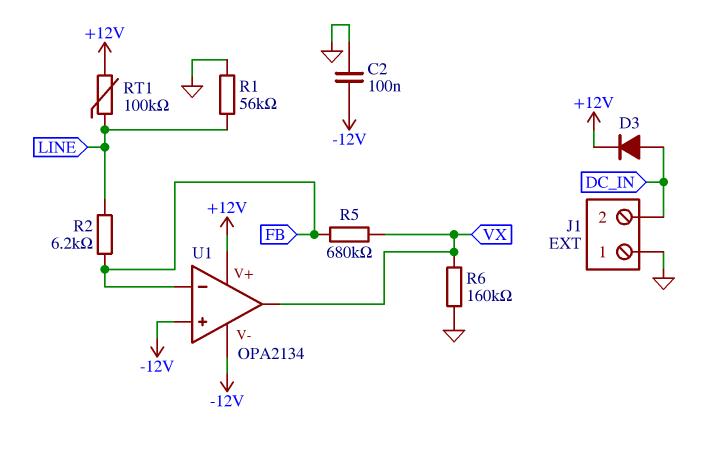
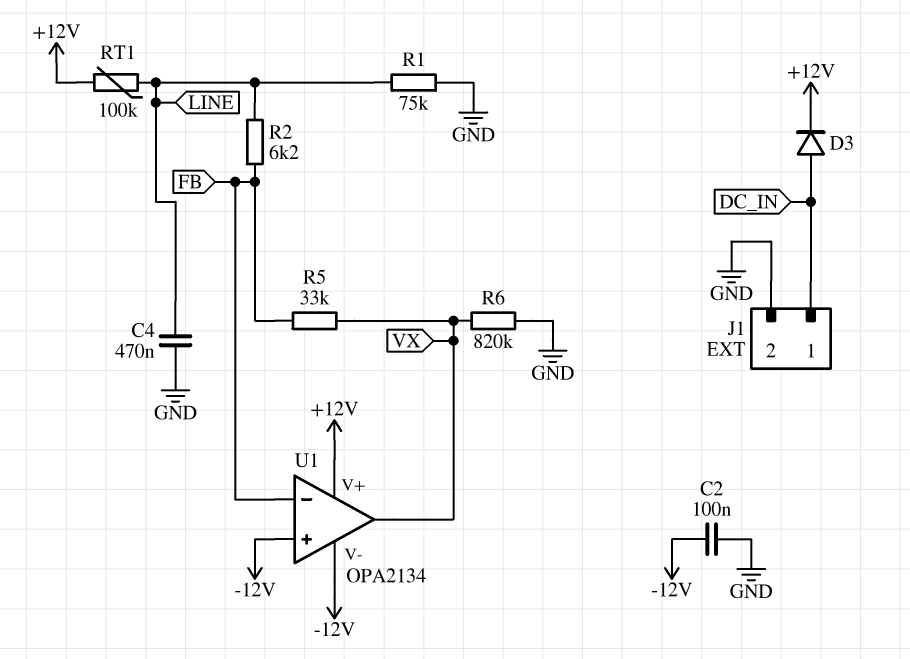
C4: none -> 470nF (GND, LINE)
J1 pin 1: GND -> DC_IN
J1 pin 2: DC_IN -> GND
R1: 56k (GND, LINE) -> 75k (GND, LINE)
R5: 680k (FB, VX) -> 33k (FB, VX)
R6: 160k (GND, VX) -> 820k (GND, VX)

